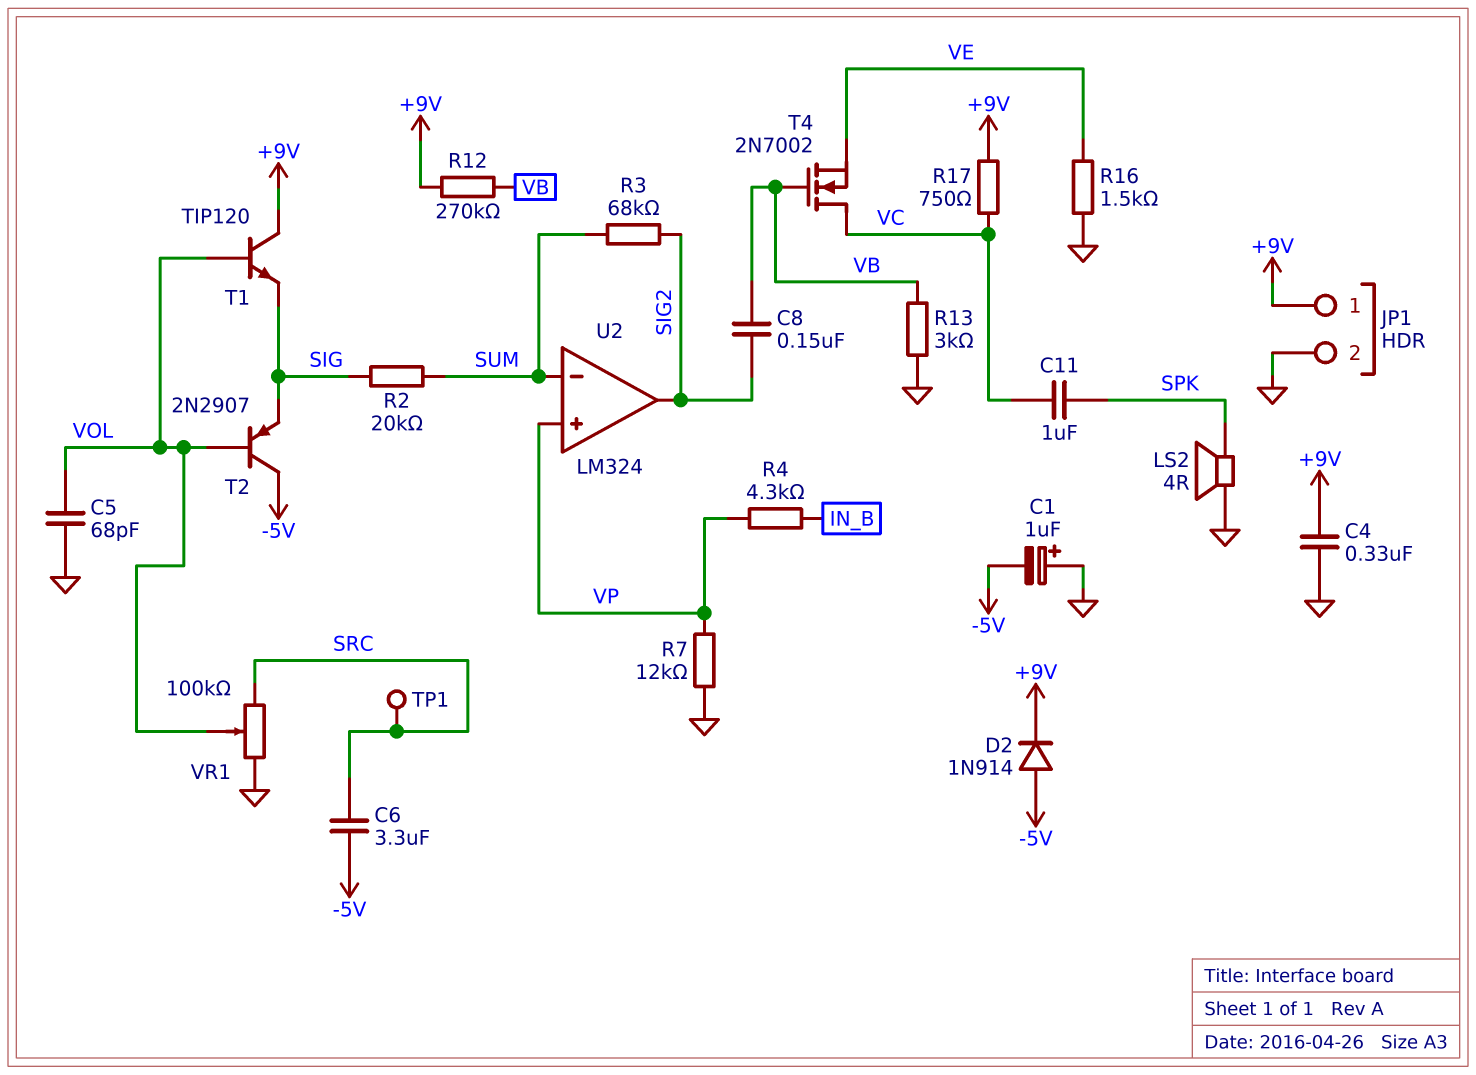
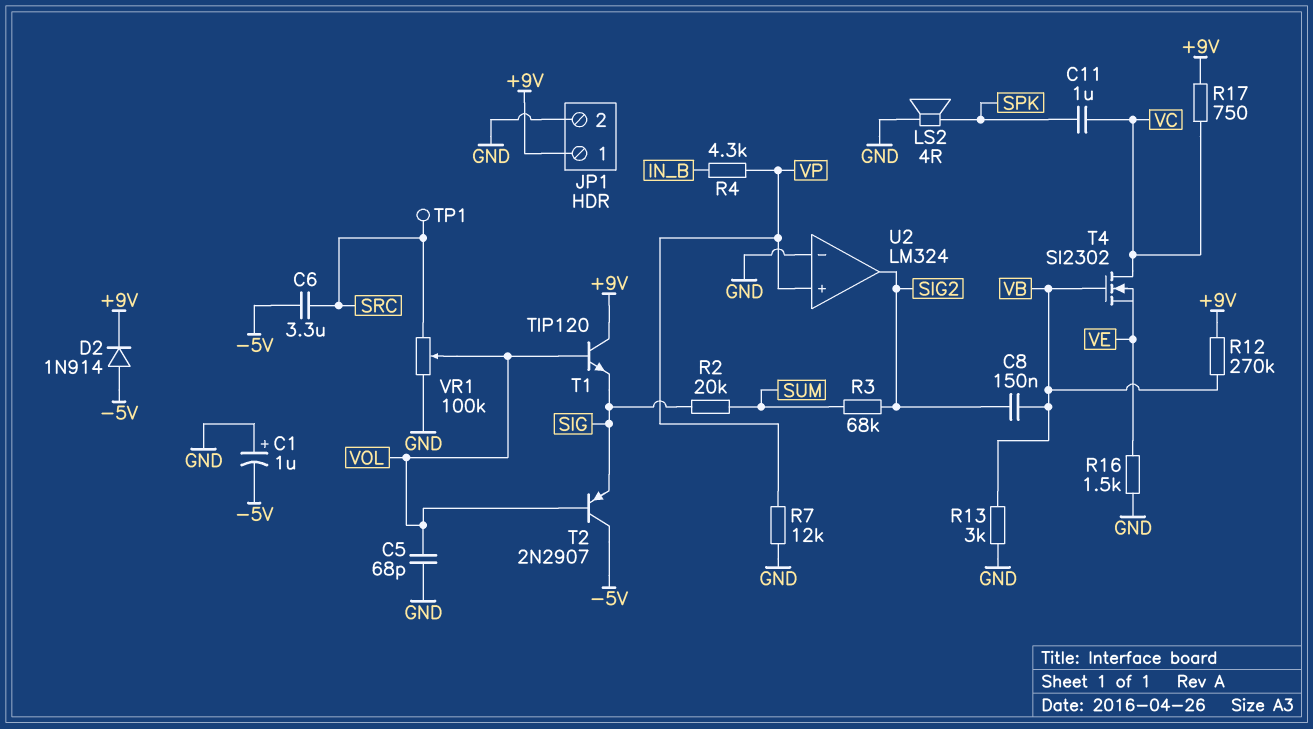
C4: 330nF (+9V, GND) -> none
T4: NMOS 2N7002 (G VB, D VC, S VE) -> NMOS SI2302 (G VB, D VC, S VE)
U2 pin in-: SUM -> GND

